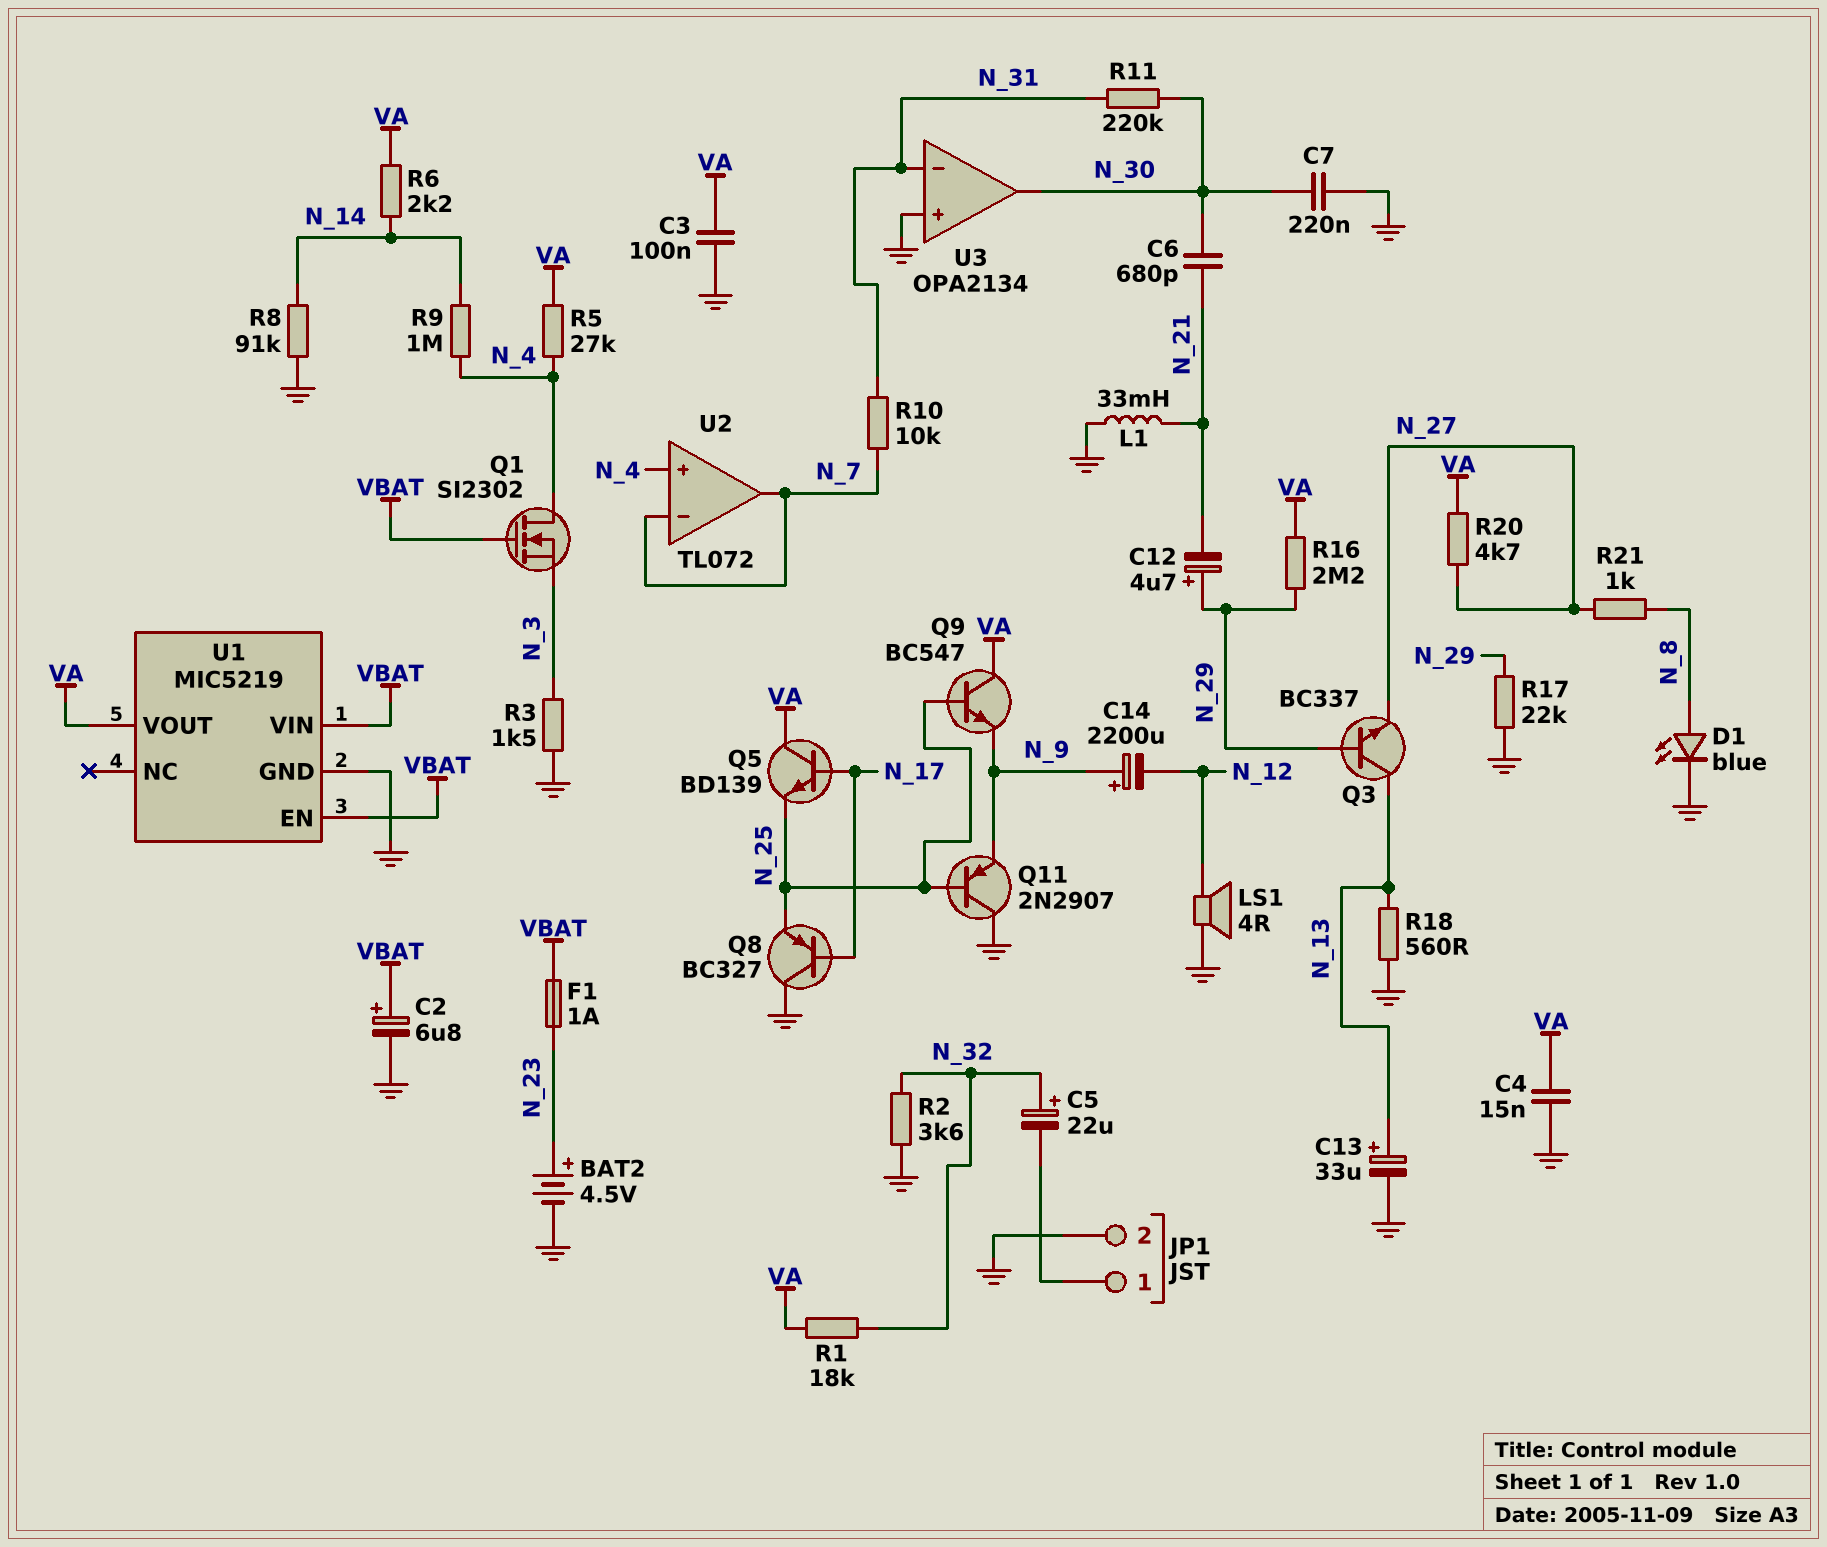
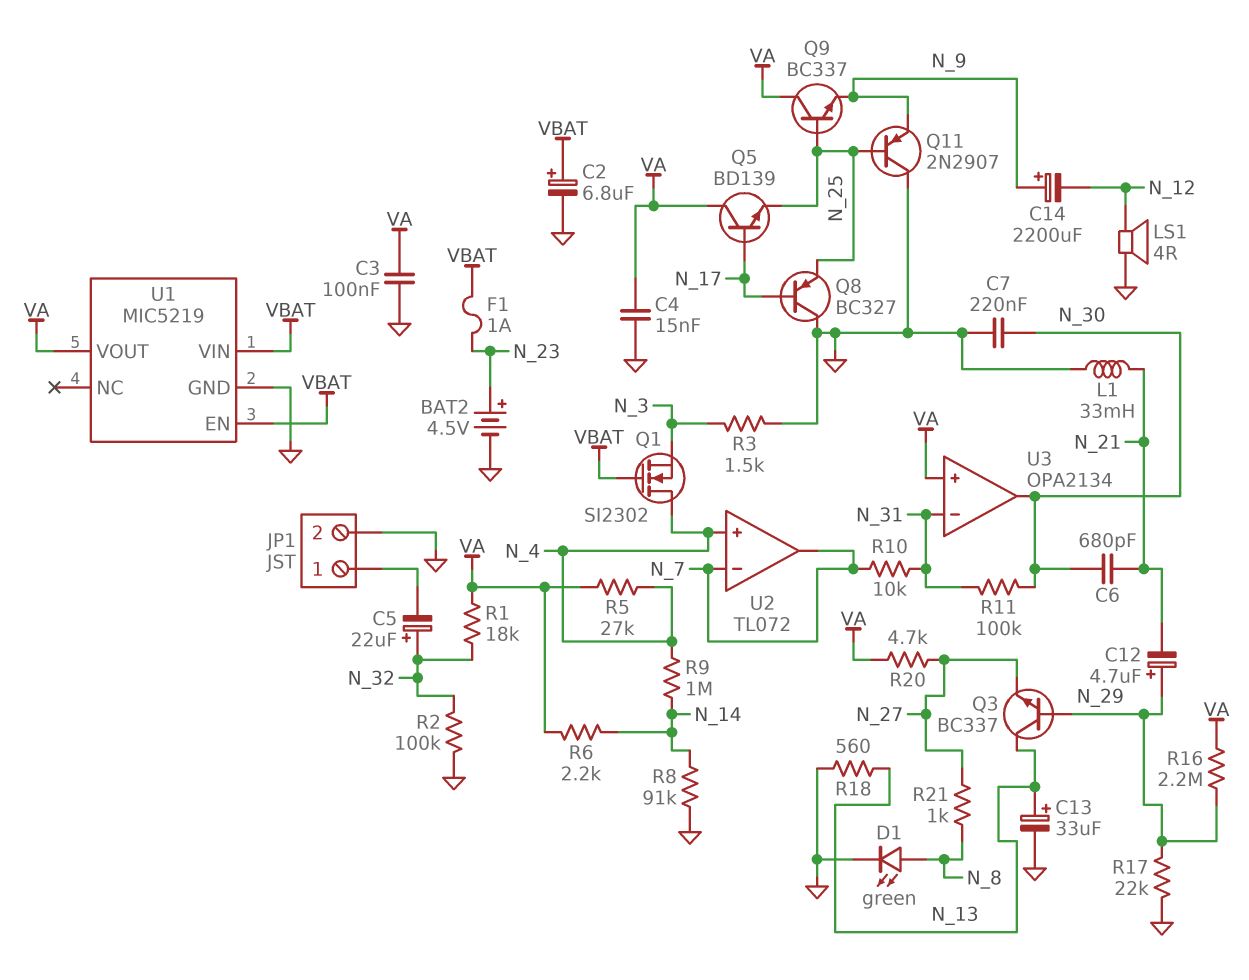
D1: LED blue (A N_8, K GND) -> LED green (A N_8, K GND)
Q9: NPN BC547 (B N_25, C VA, E N_9) -> NPN BC337 (B N_25, C VA, E N_9)
R2: 3.6k (GND, N_32) -> 100k (GND, N_32)
R11: 220k (N_30, N_31) -> 100k (N_30, N_31)
U3 pin in+: GND -> VA

